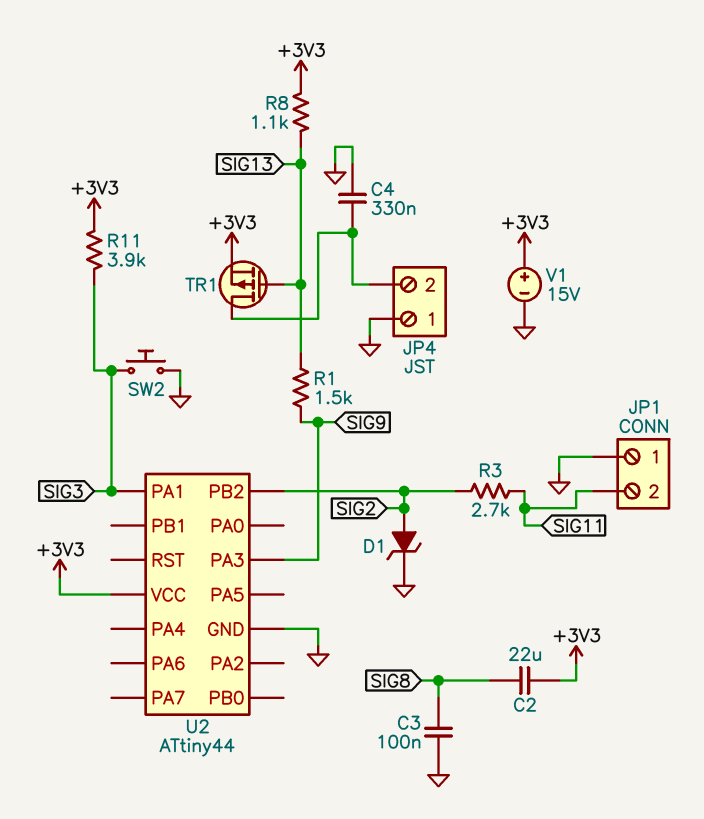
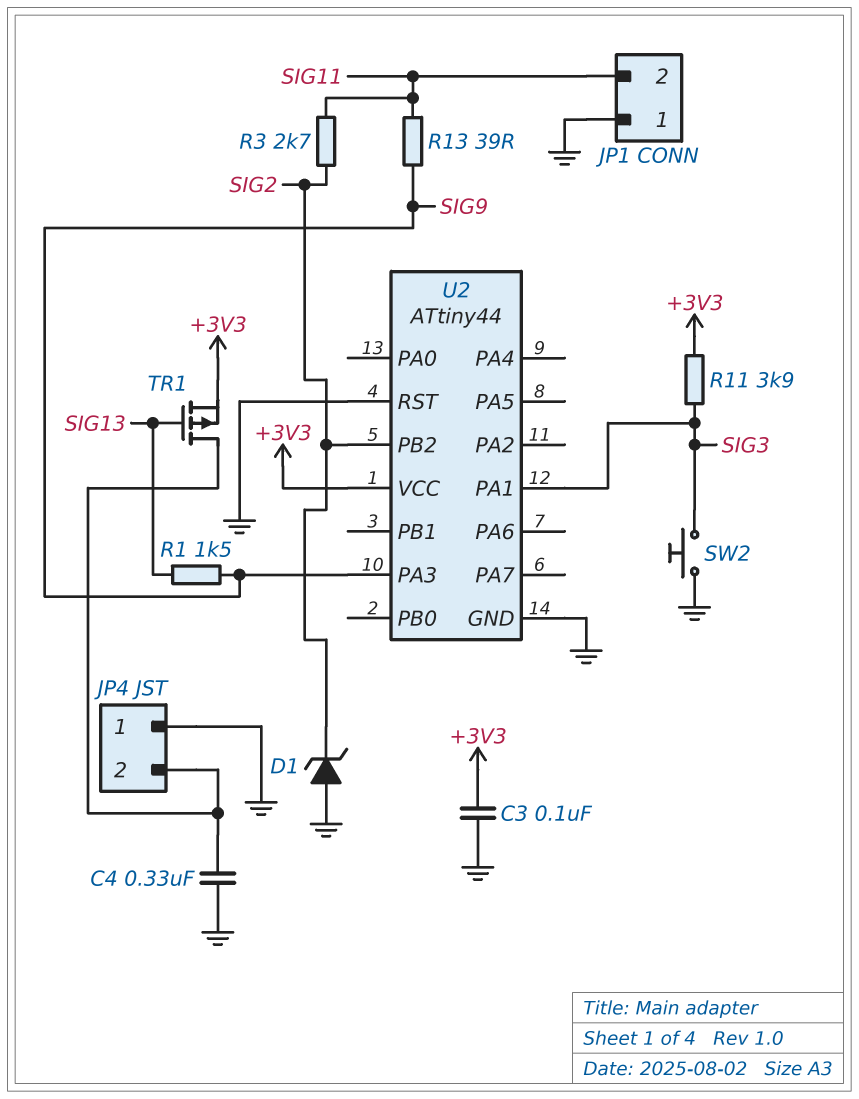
C2: 22uF (+3V3, SIG8) -> none
C3: 100nF (GND, SIG8) -> 100nF (+3V3, GND)
D1: zener (A SIG2, K GND) -> zener (A GND, K SIG2)
R8: 1.1k (+3V3, SIG13) -> none
R13: none -> 39 (SIG9, SIG11)
U2 pin RST: none -> GND
V1: 15V (plus +3V3, minus GND) -> none

